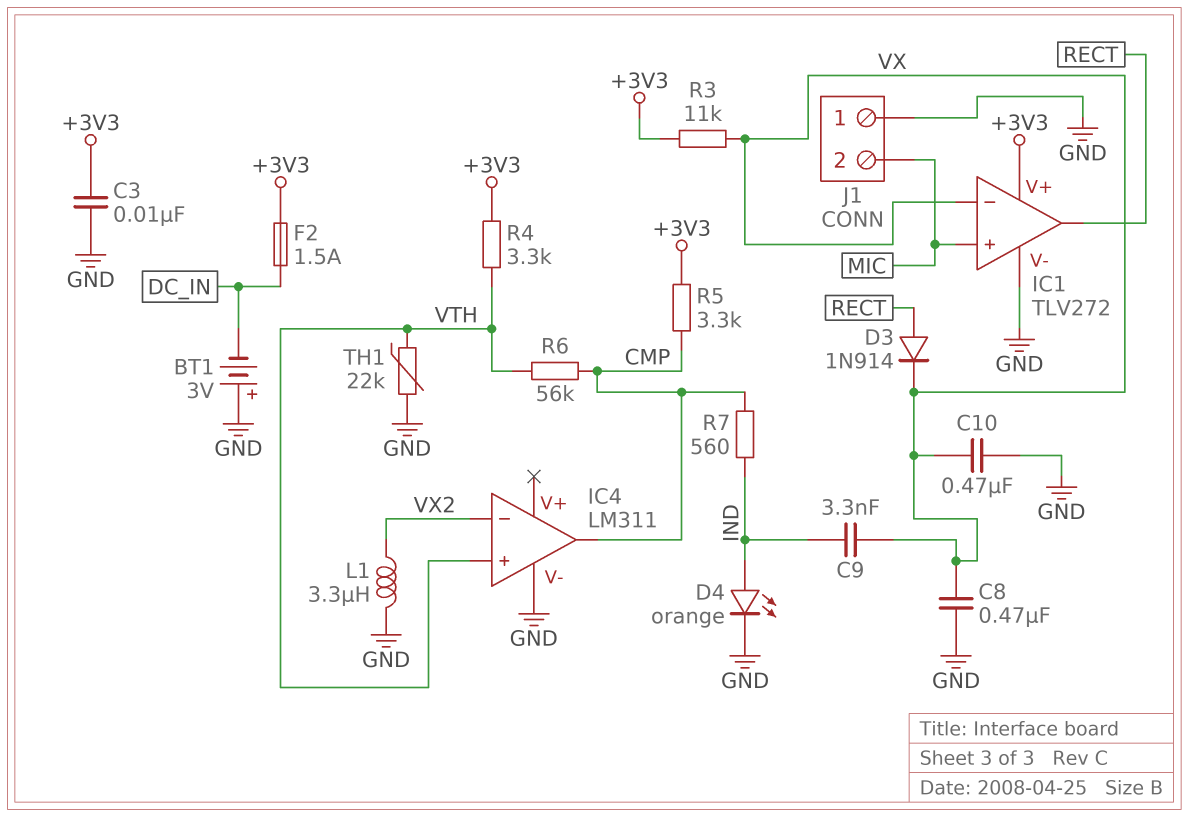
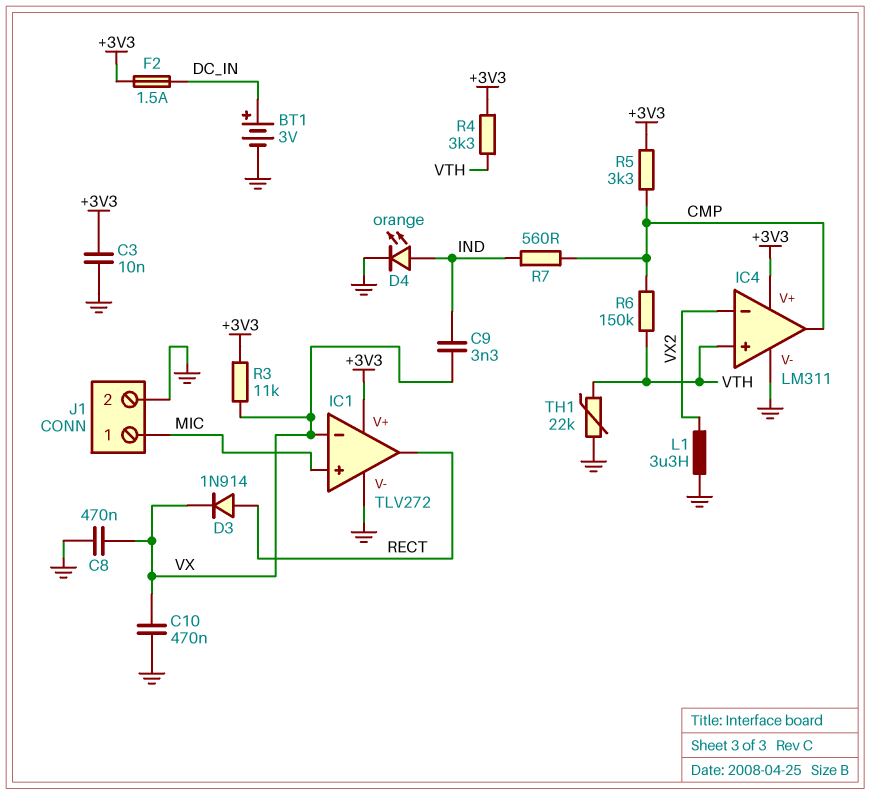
BT1: 3V (plus GND, minus DC_IN) -> 3V (plus DC_IN, minus GND)
IC4 pin V+: none -> +3V3
J1 pin 1: GND -> MIC
J1 pin 2: MIC -> GND
R6: 56k (CMP, VTH) -> 150k (CMP, VTH)

